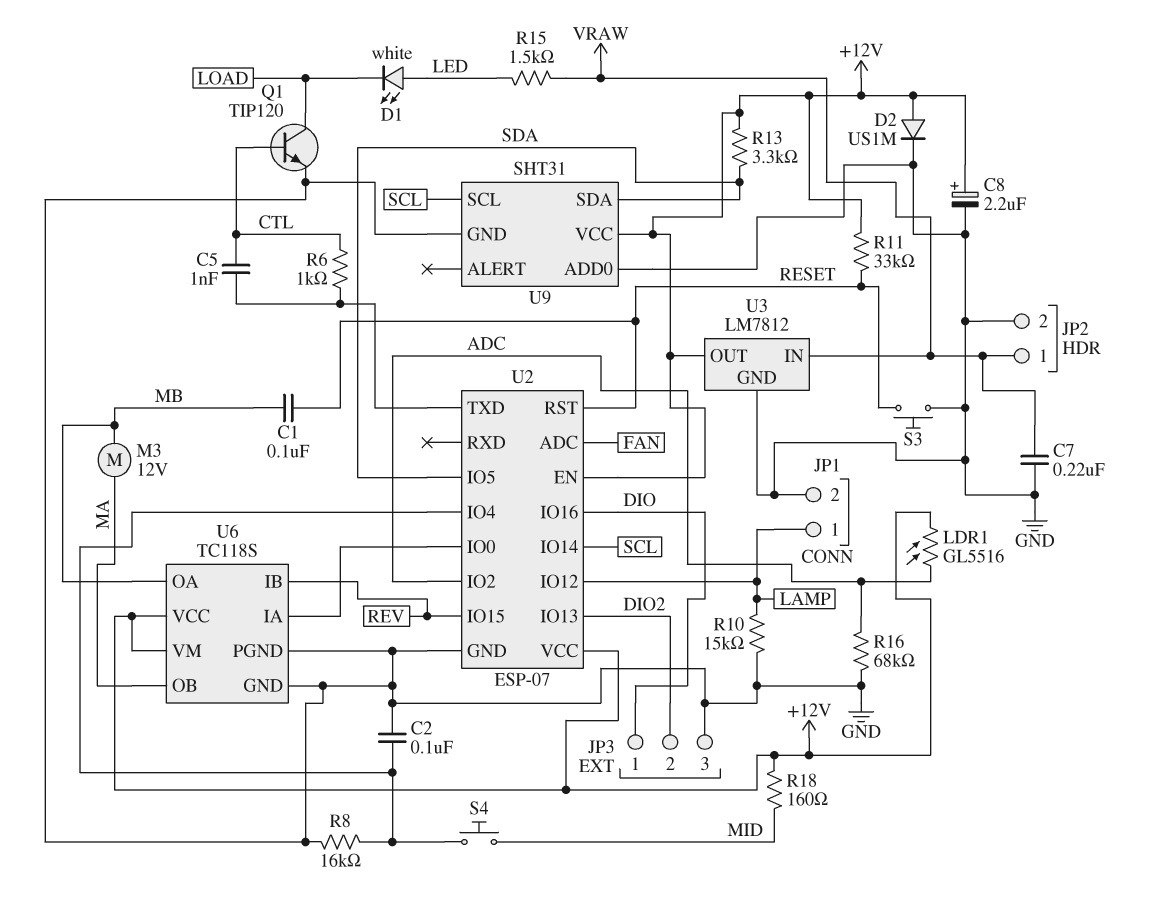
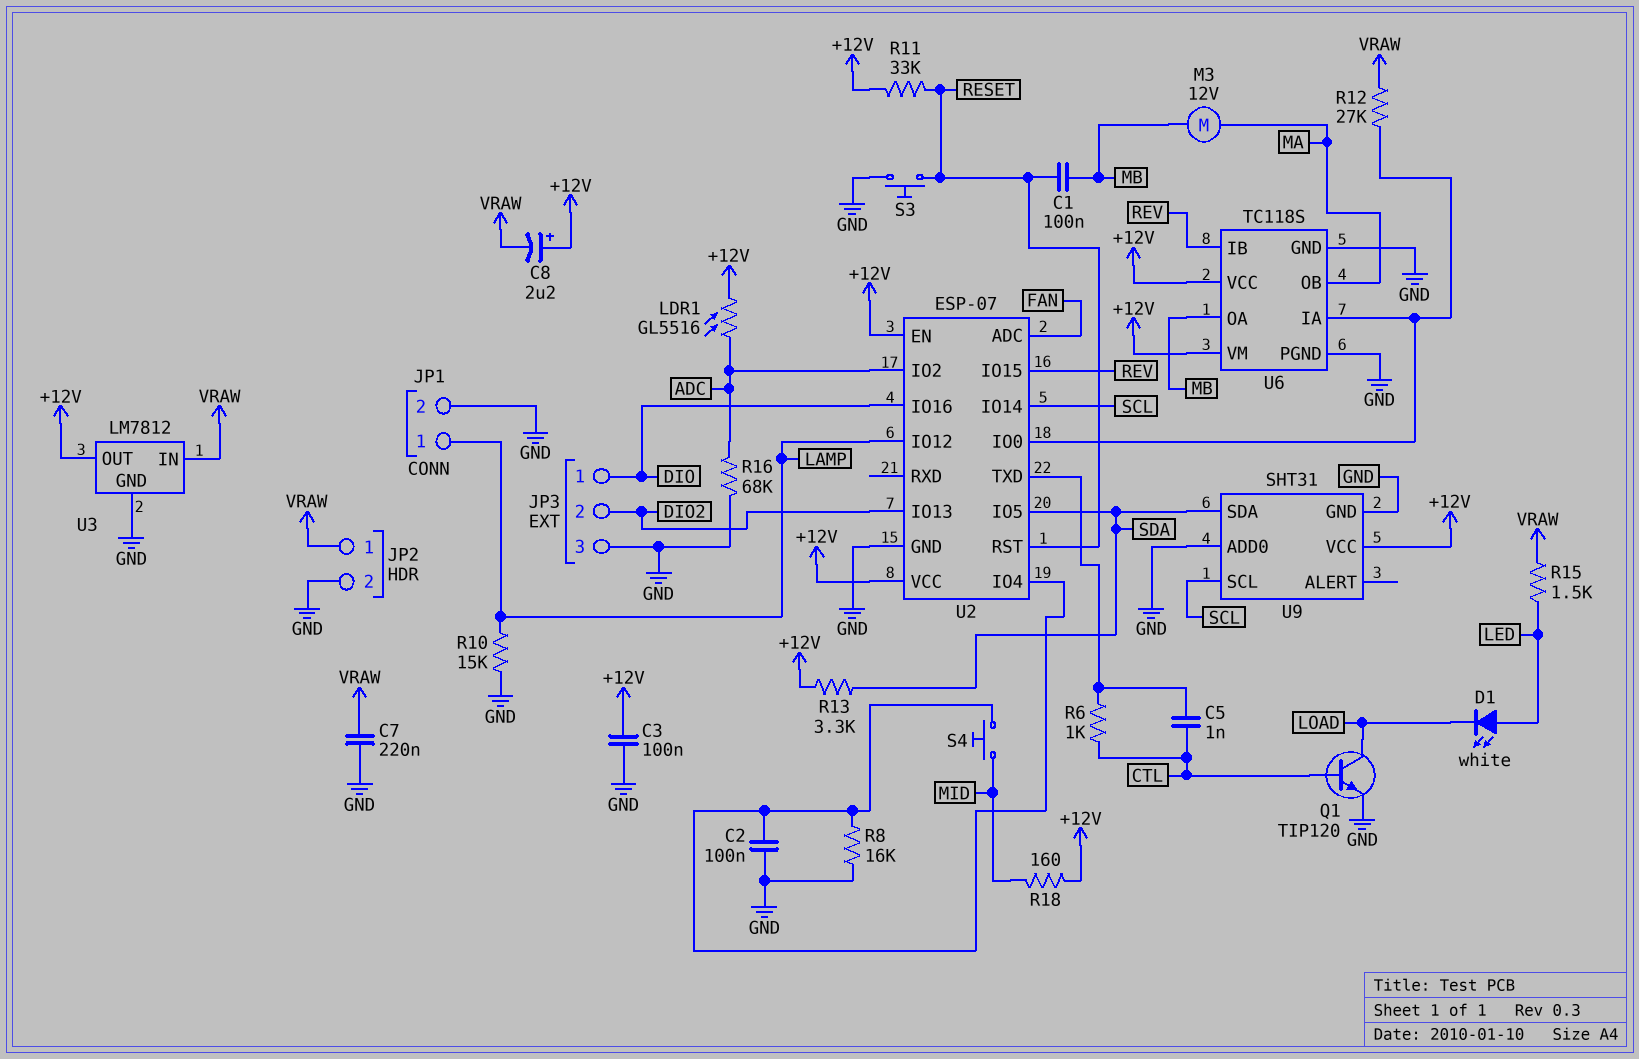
C3: none -> 100nF (+12V, GND)
C8: 2.2uF (plus +12V, minus GND) -> 2.2uF (plus +12V, minus VRAW)
D2: diode US1M (A +12V, K GND) -> none
R12: none -> 27k (U2/IO0, VRAW)

